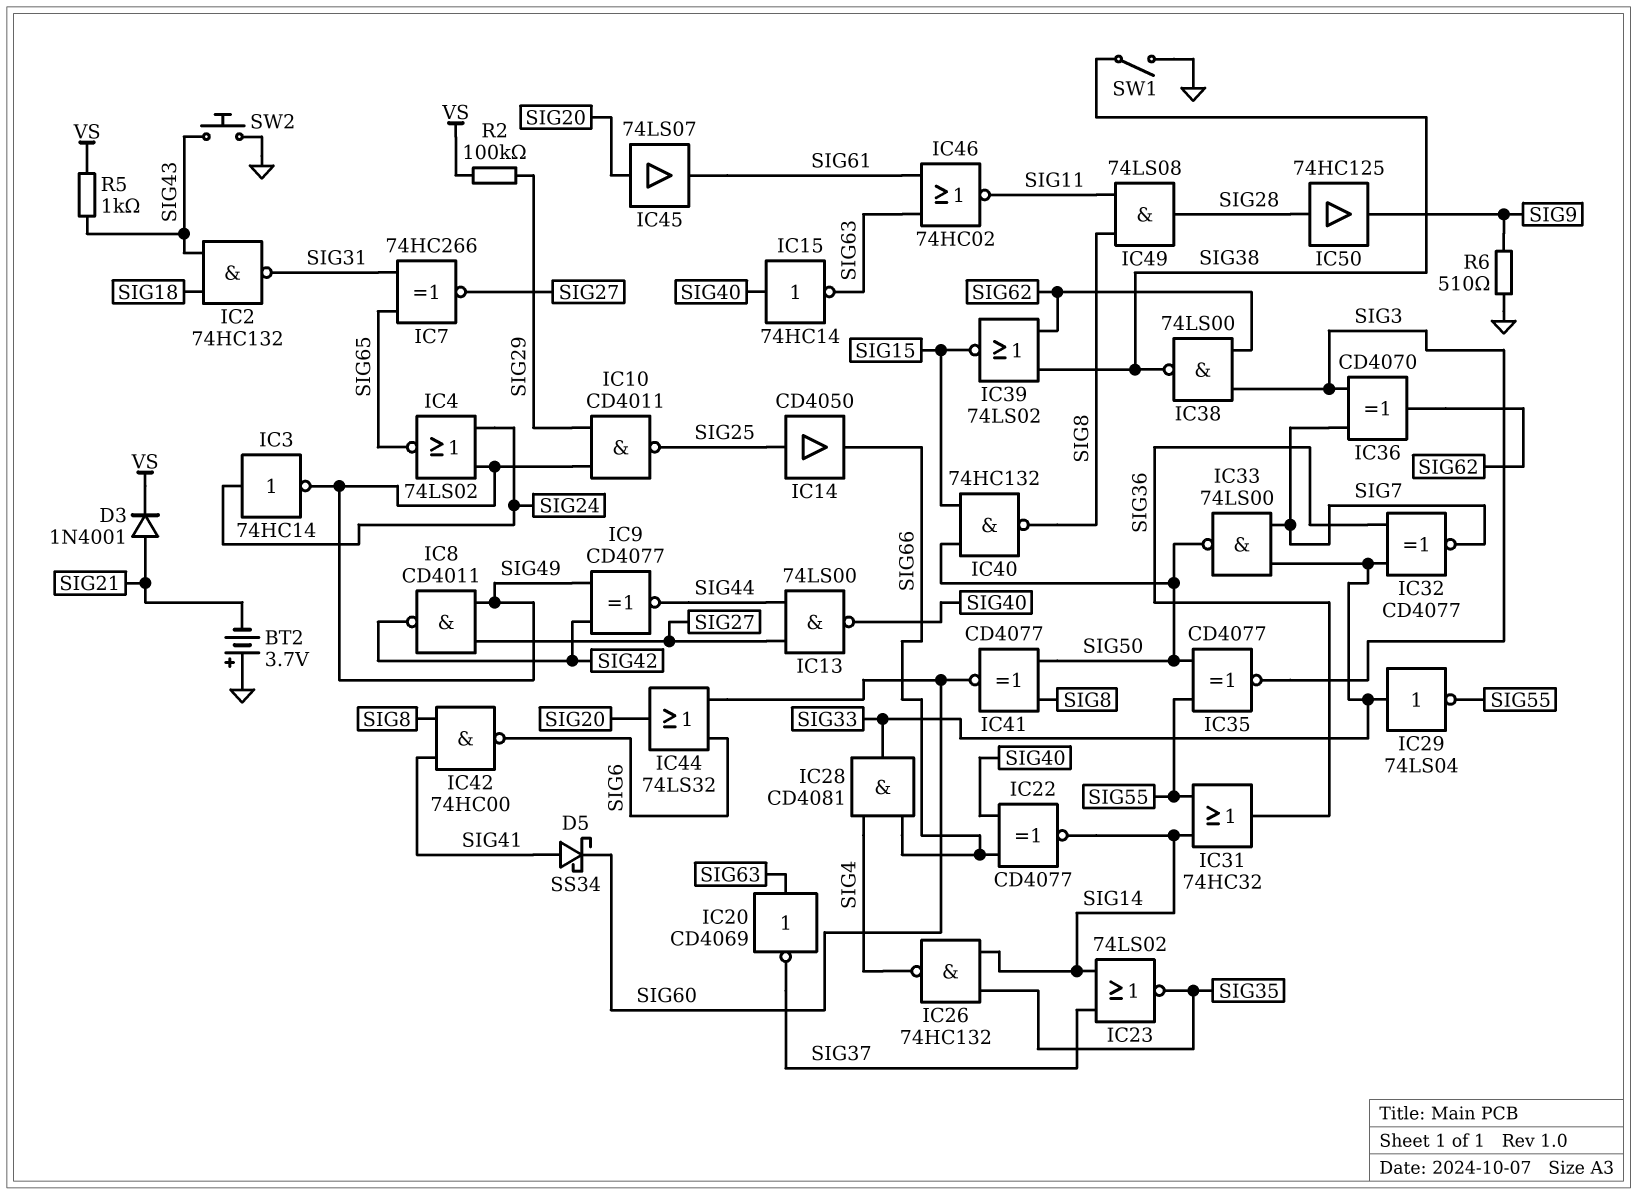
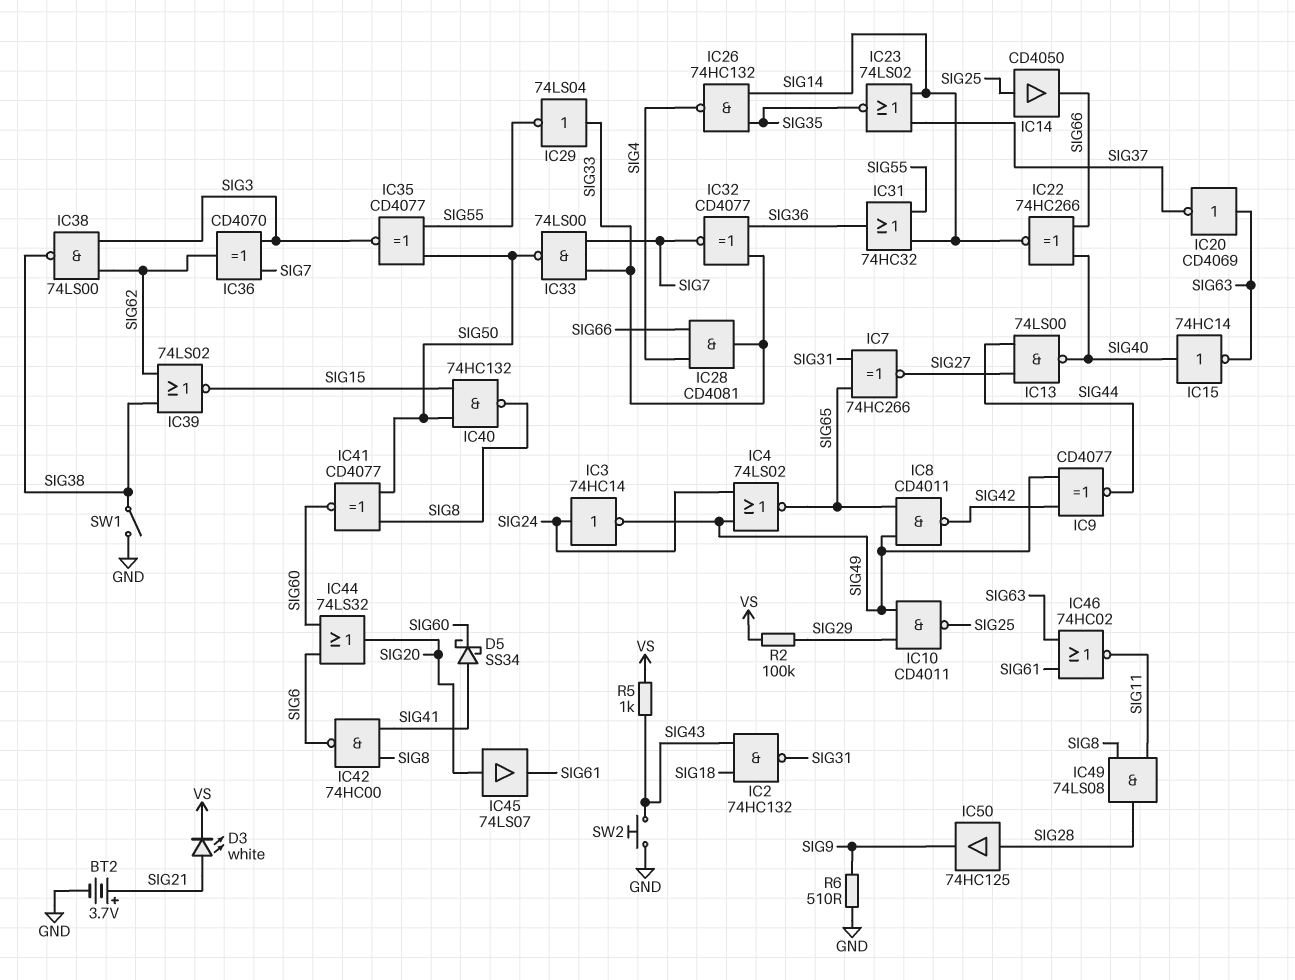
BT2: 3.7V (plus GND, minus SIG21) -> 3.7V (plus SIG21, minus GND)
D3: diode 1N4001 (A SIG21, K VS) -> LED white (A SIG21, K VS)
IC8: NAND CD4011 (in SIG27, in SIG49, out SIG42) -> NAND CD4011 (in SIG49, in SIG65, out SIG42)
IC22: XNOR CD4077 (in SIG40, in SIG66, out SIG14) -> XNOR 74HC266 (in SIG40, in SIG66, out SIG14)

